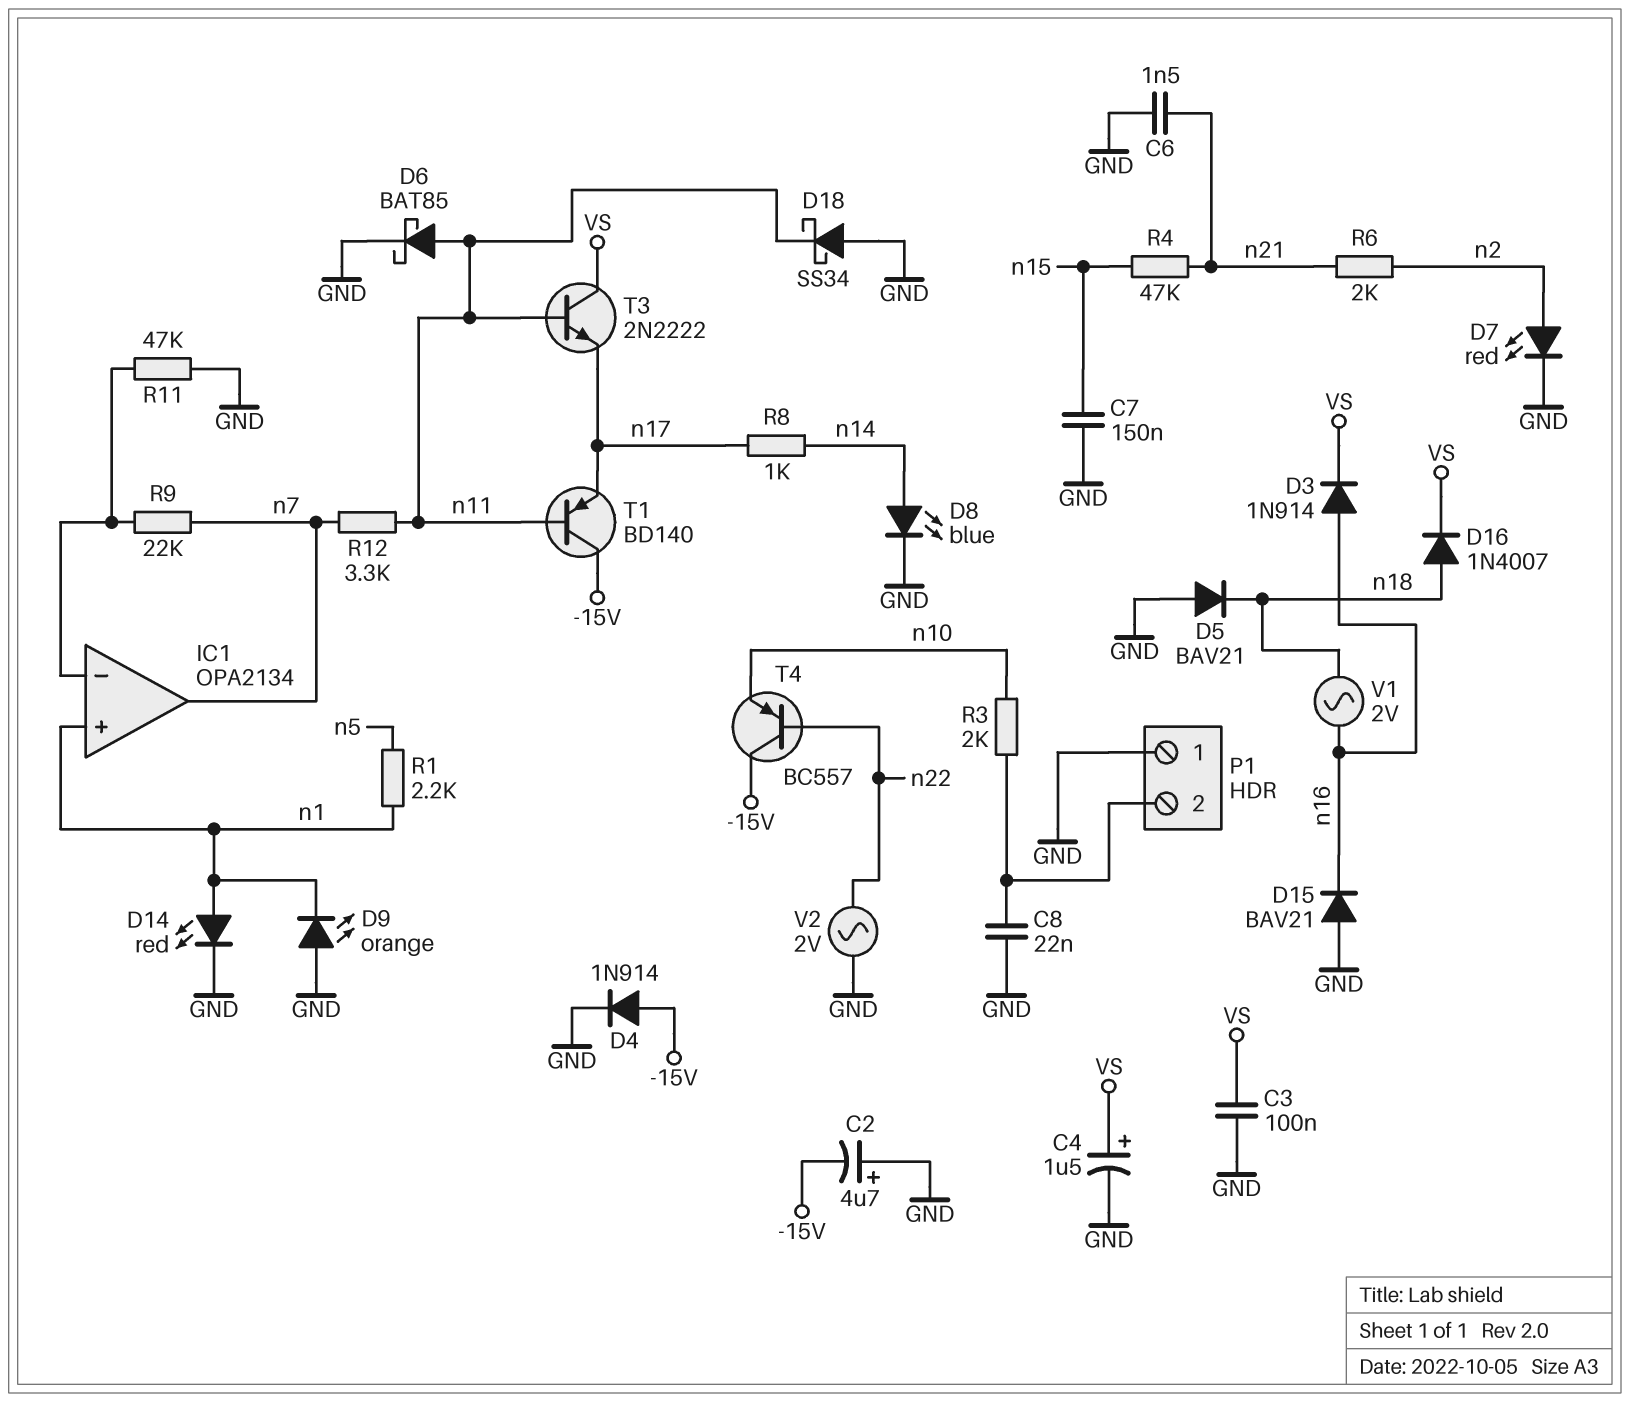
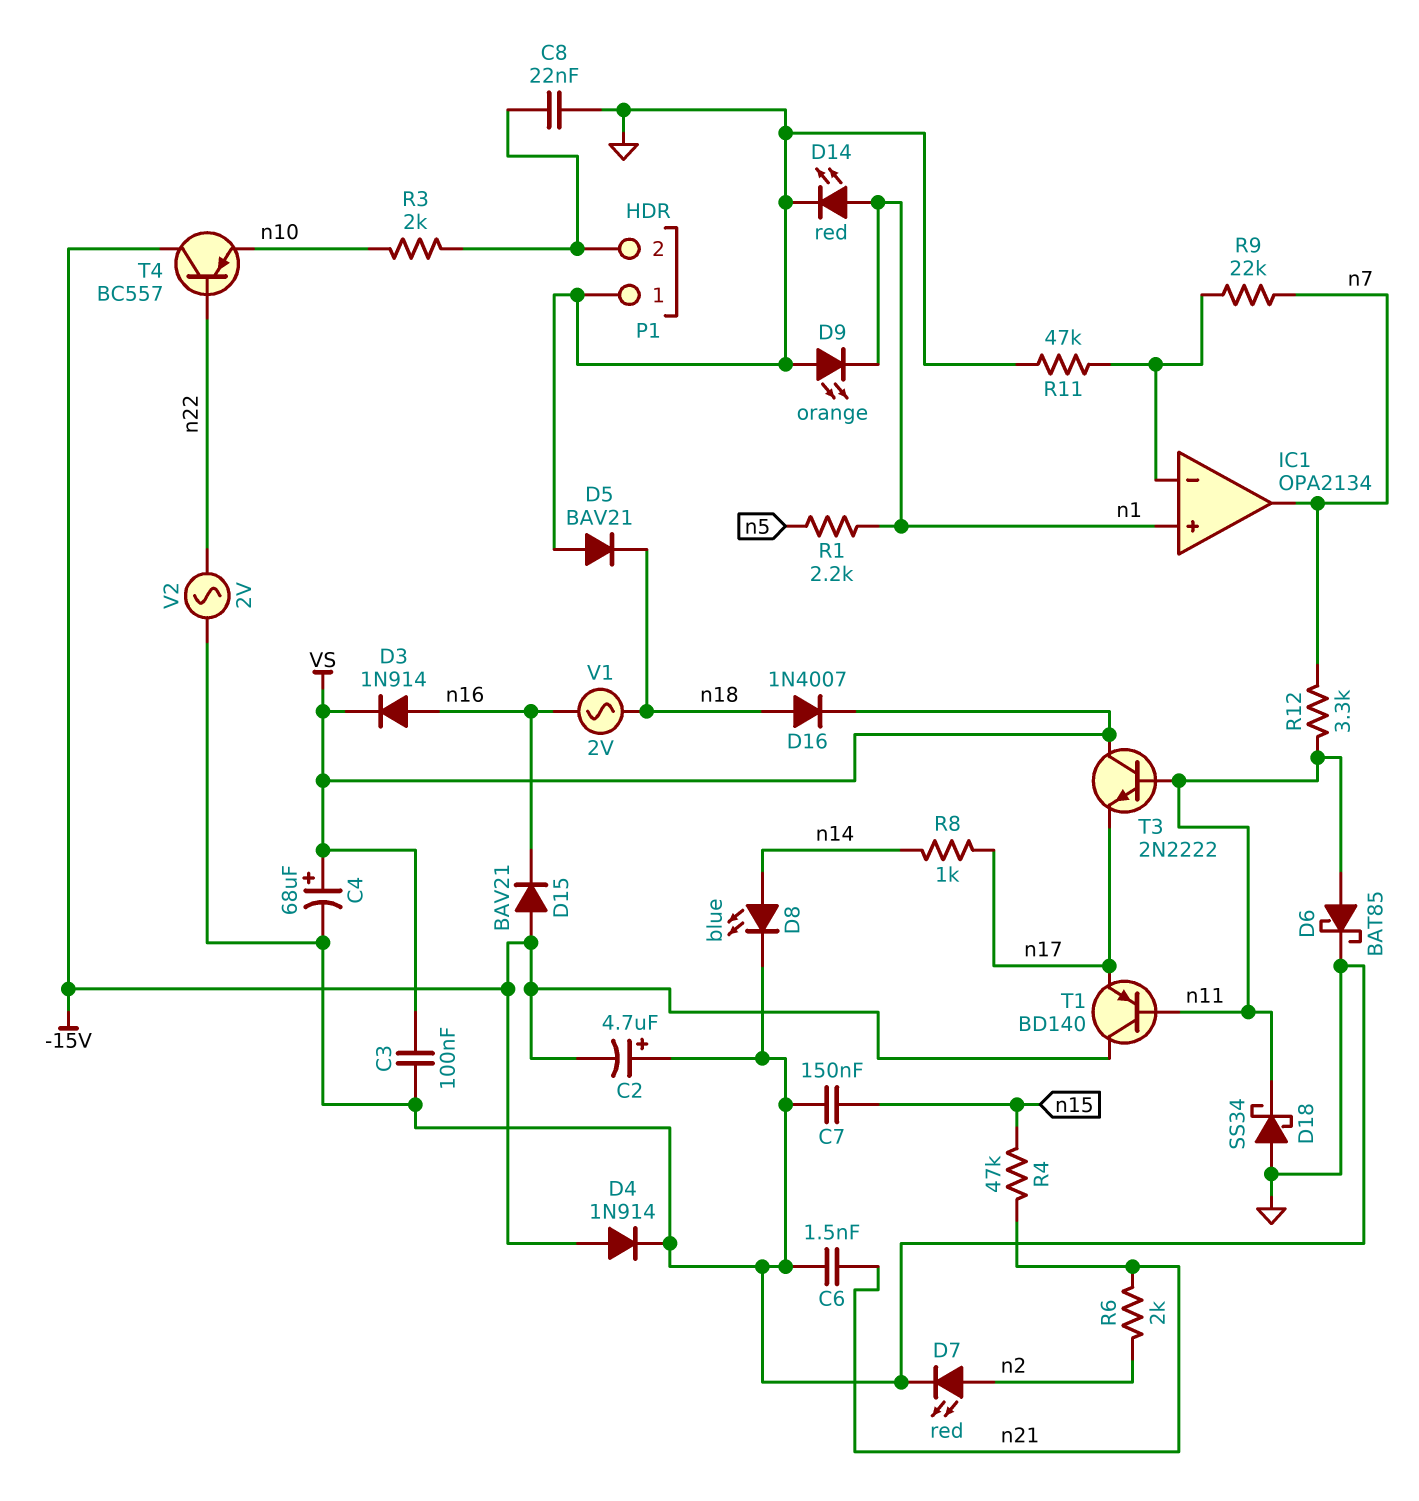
C4: 1.5uF (plus VS, minus GND) -> 68uF (plus VS, minus GND)
D15: diode BAV21 (A GND, K n16) -> diode BAV21 (A -15V, K n16)

